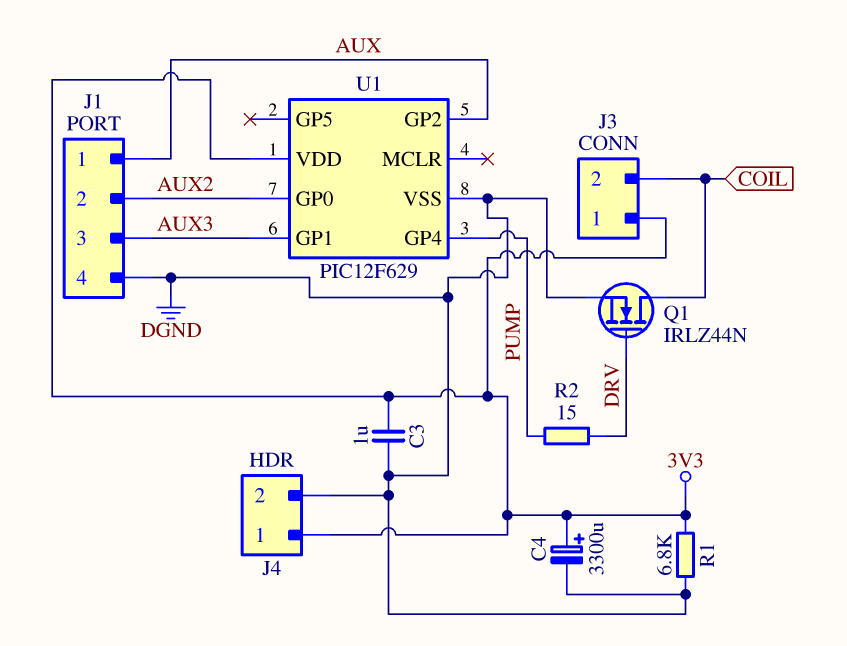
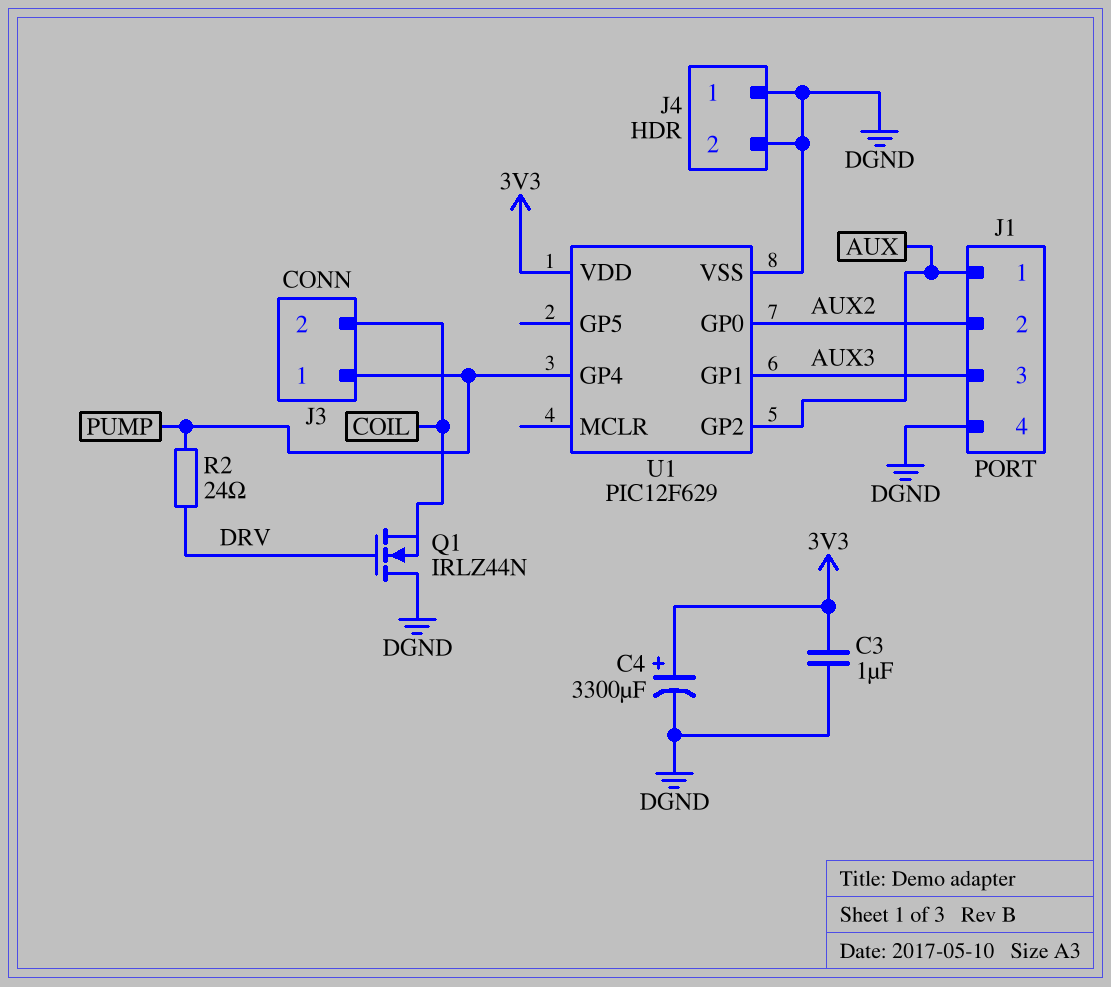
J3 pin 1: 3V3 -> PUMP
J4 pin 1: 3V3 -> DGND
Q1: NMOS IRLZ44N (G DRV, D COIL, S DGND) -> NMOS IRLZ44N (G DRV, D DGND, S COIL)
R1: 6.8k (3V3, DGND) -> none
R2: 15 (DRV, PUMP) -> 24 (DRV, PUMP)

